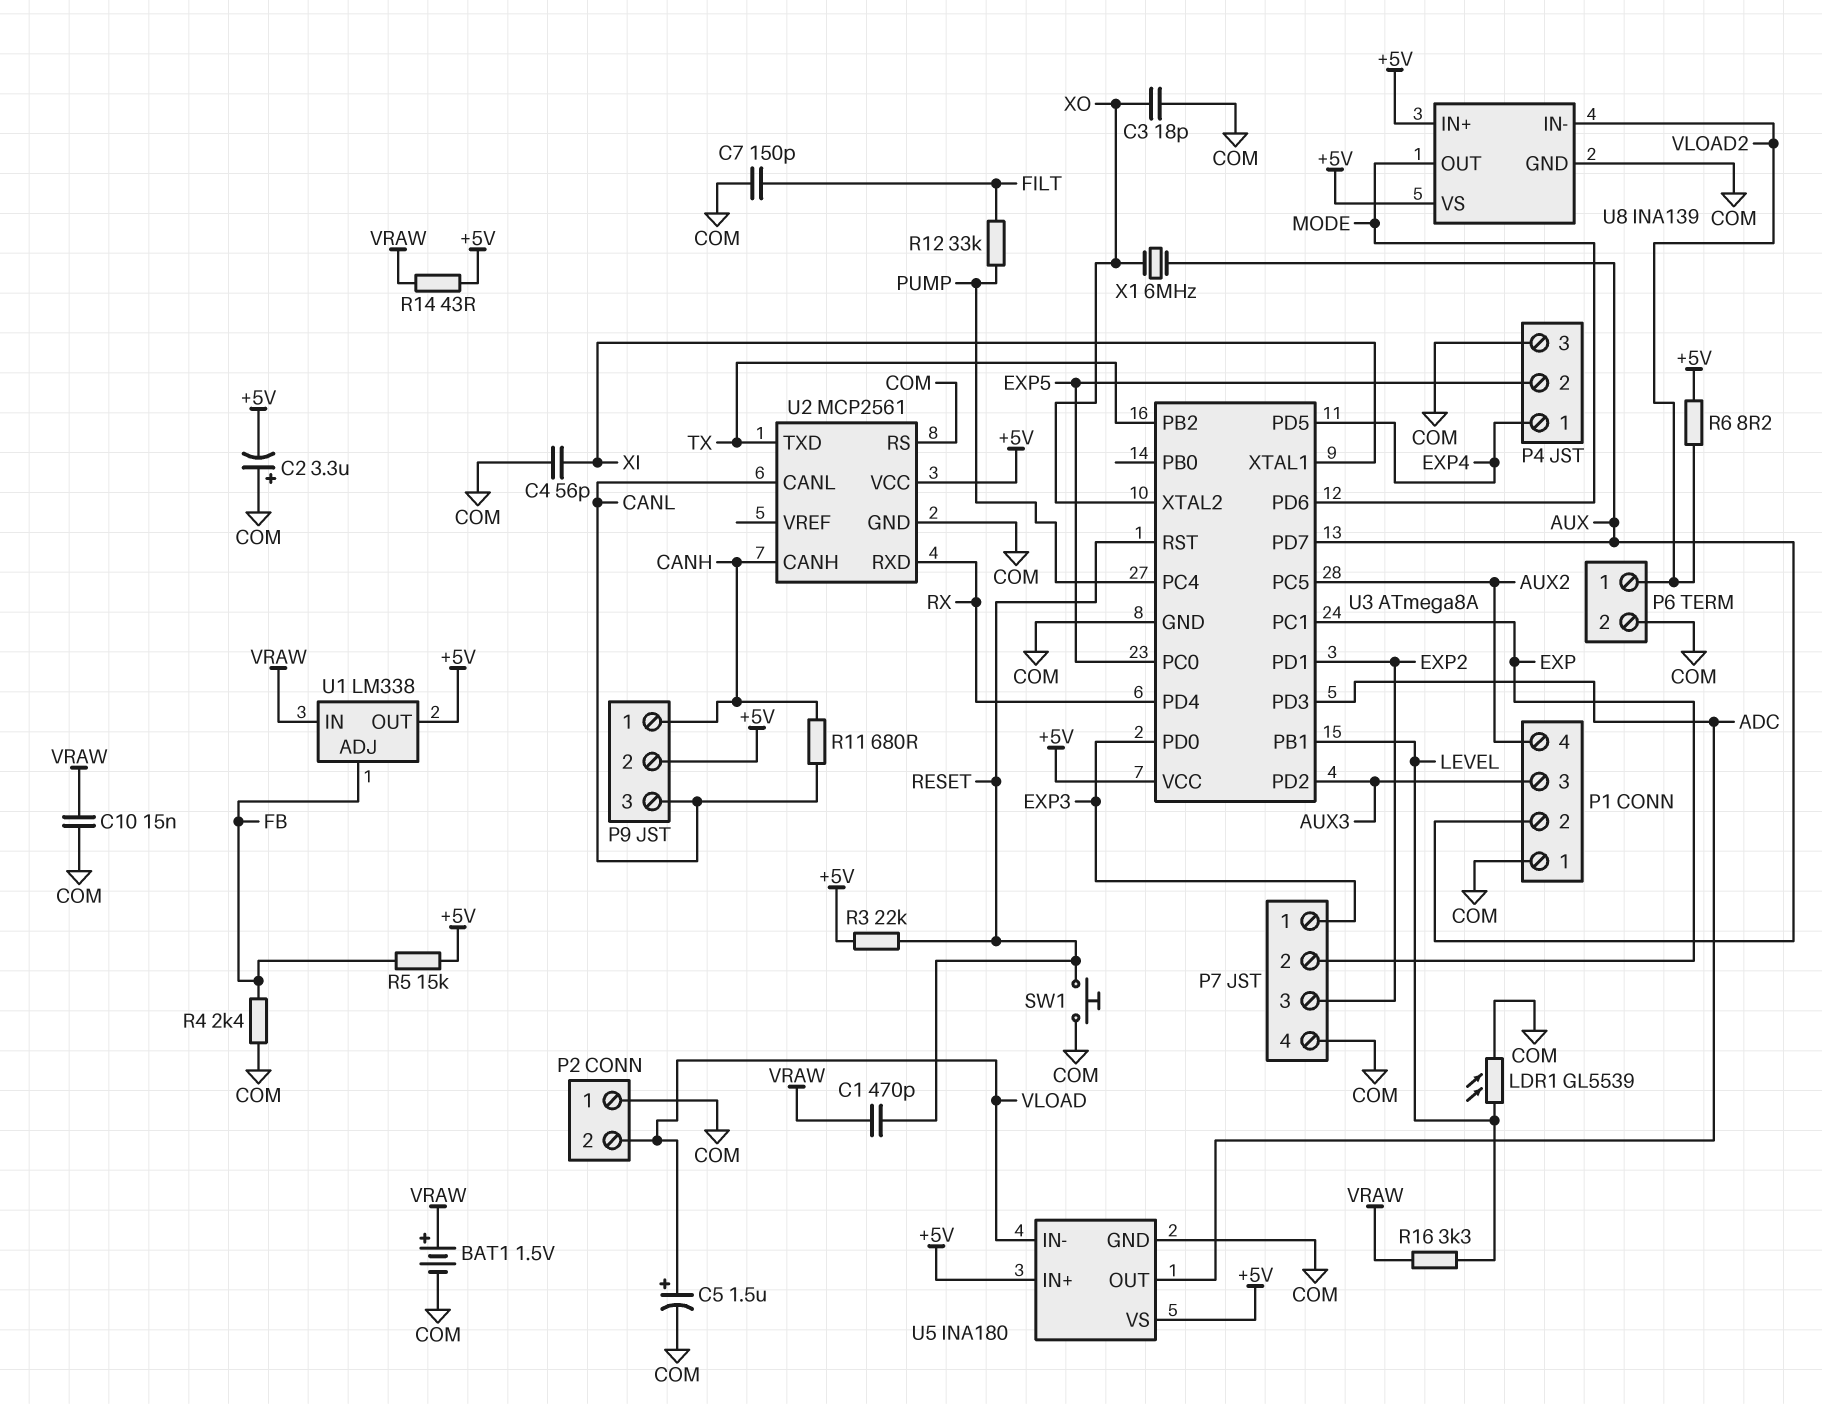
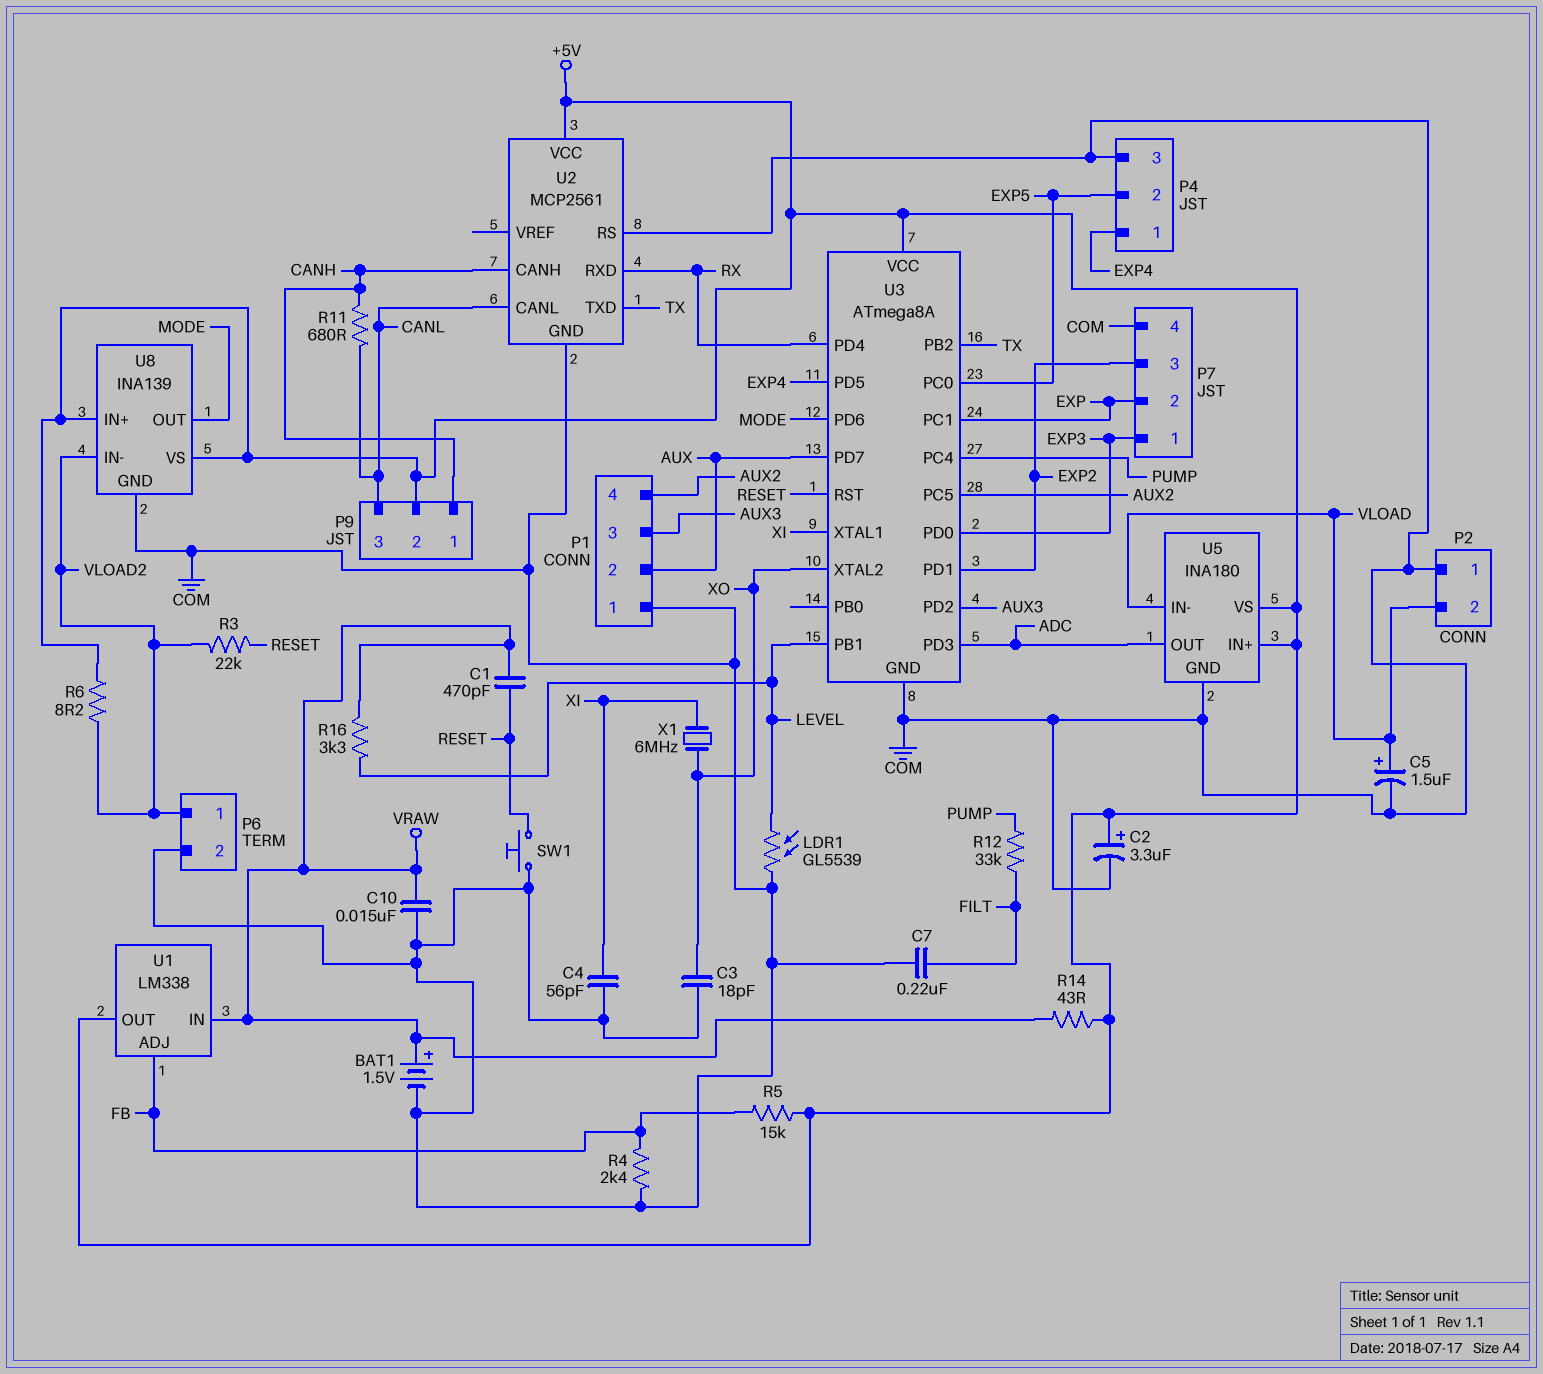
C2: 3.3uF (plus COM, minus +5V) -> 3.3uF (plus +5V, minus COM)
C7: 150pF (COM, FILT) -> 220nF (COM, FILT)
R3: 22k (+5V, RESET) -> 22k (RESET, VLOAD2)
X1: 6MHz (AUX, XO) -> 6MHz (XI, XO)

